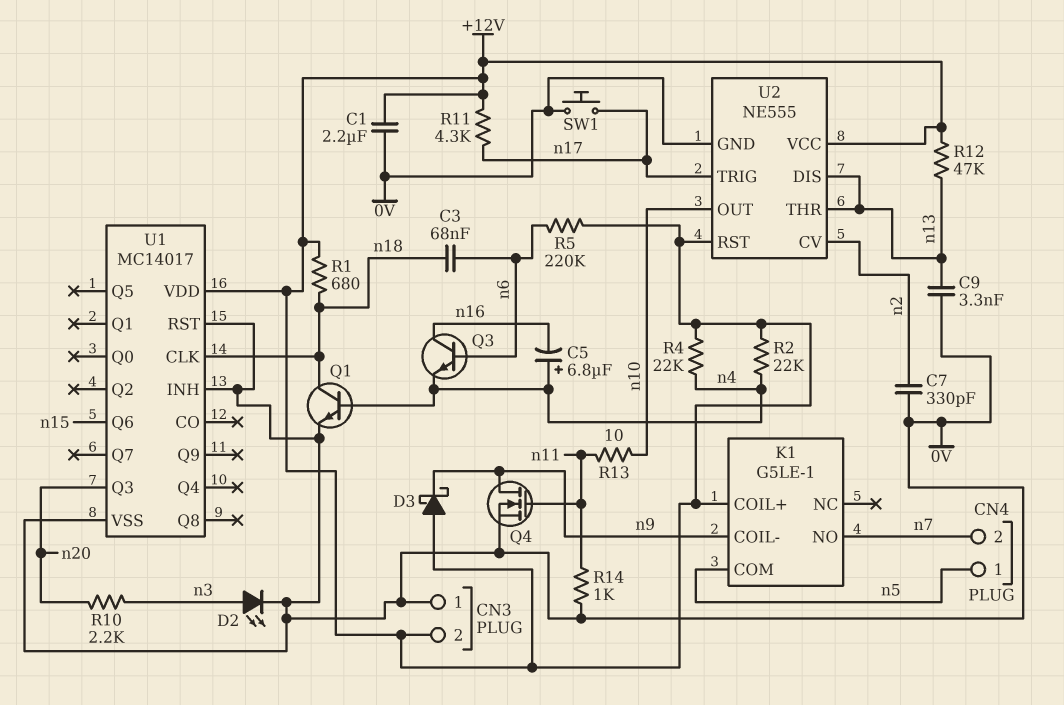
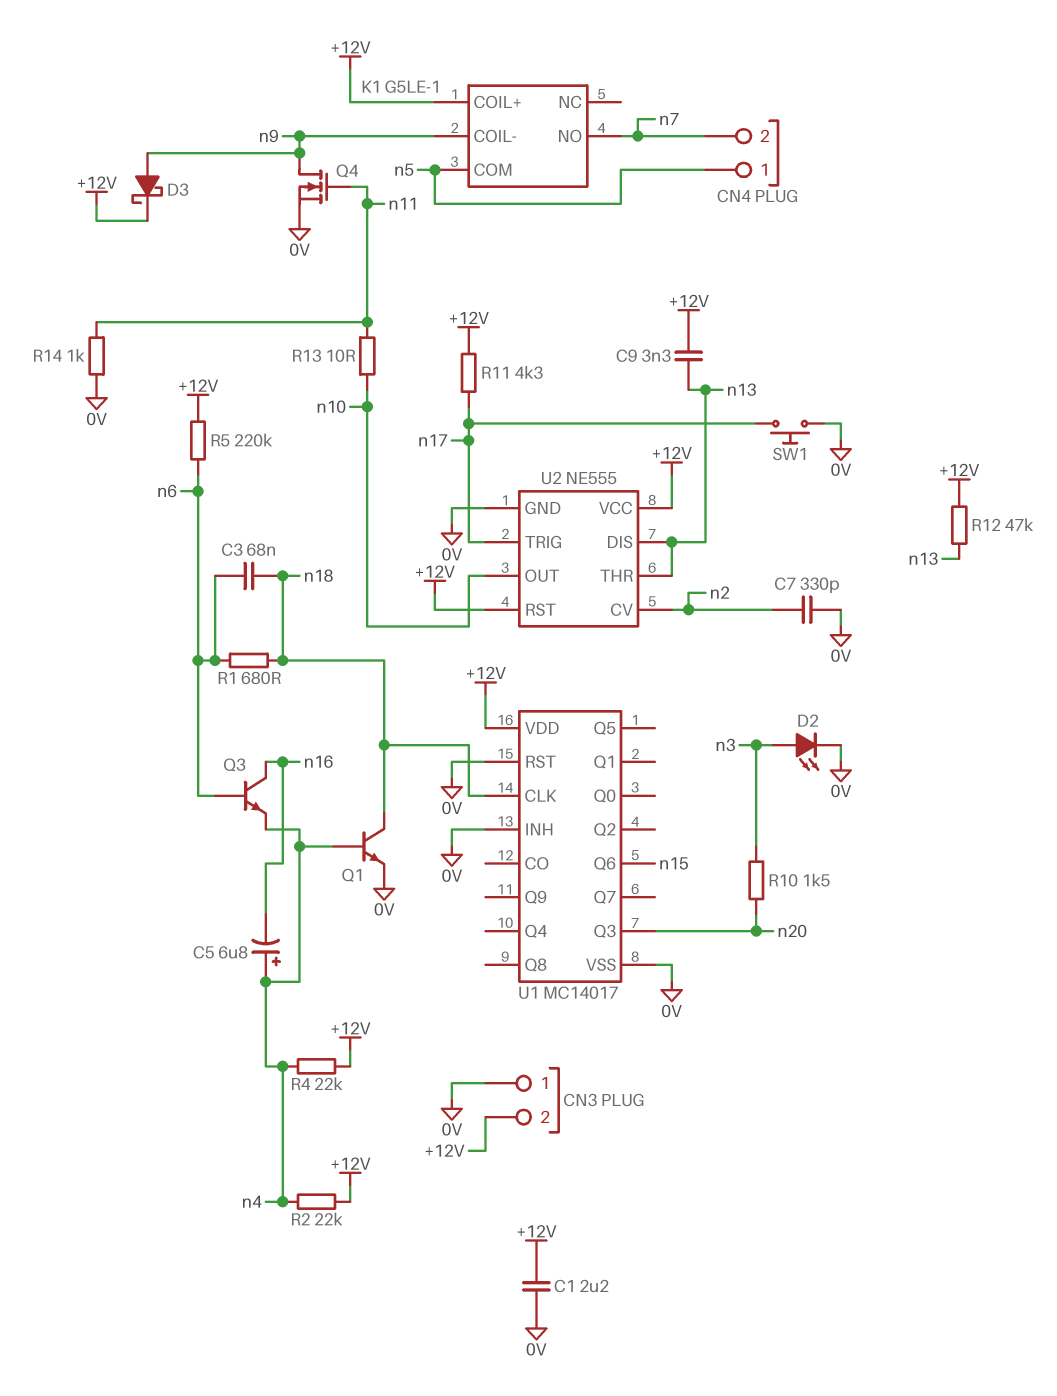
C9: 3.3nF (0V, n13) -> 3.3nF (+12V, n13)
D3: schottky (A +12V, K n9) -> schottky (A n9, K +12V)
R1: 680 (+12V, n18) -> 680 (n6, n18)
R10: 2.2k (n3, n20) -> 1.5k (n3, n20)

